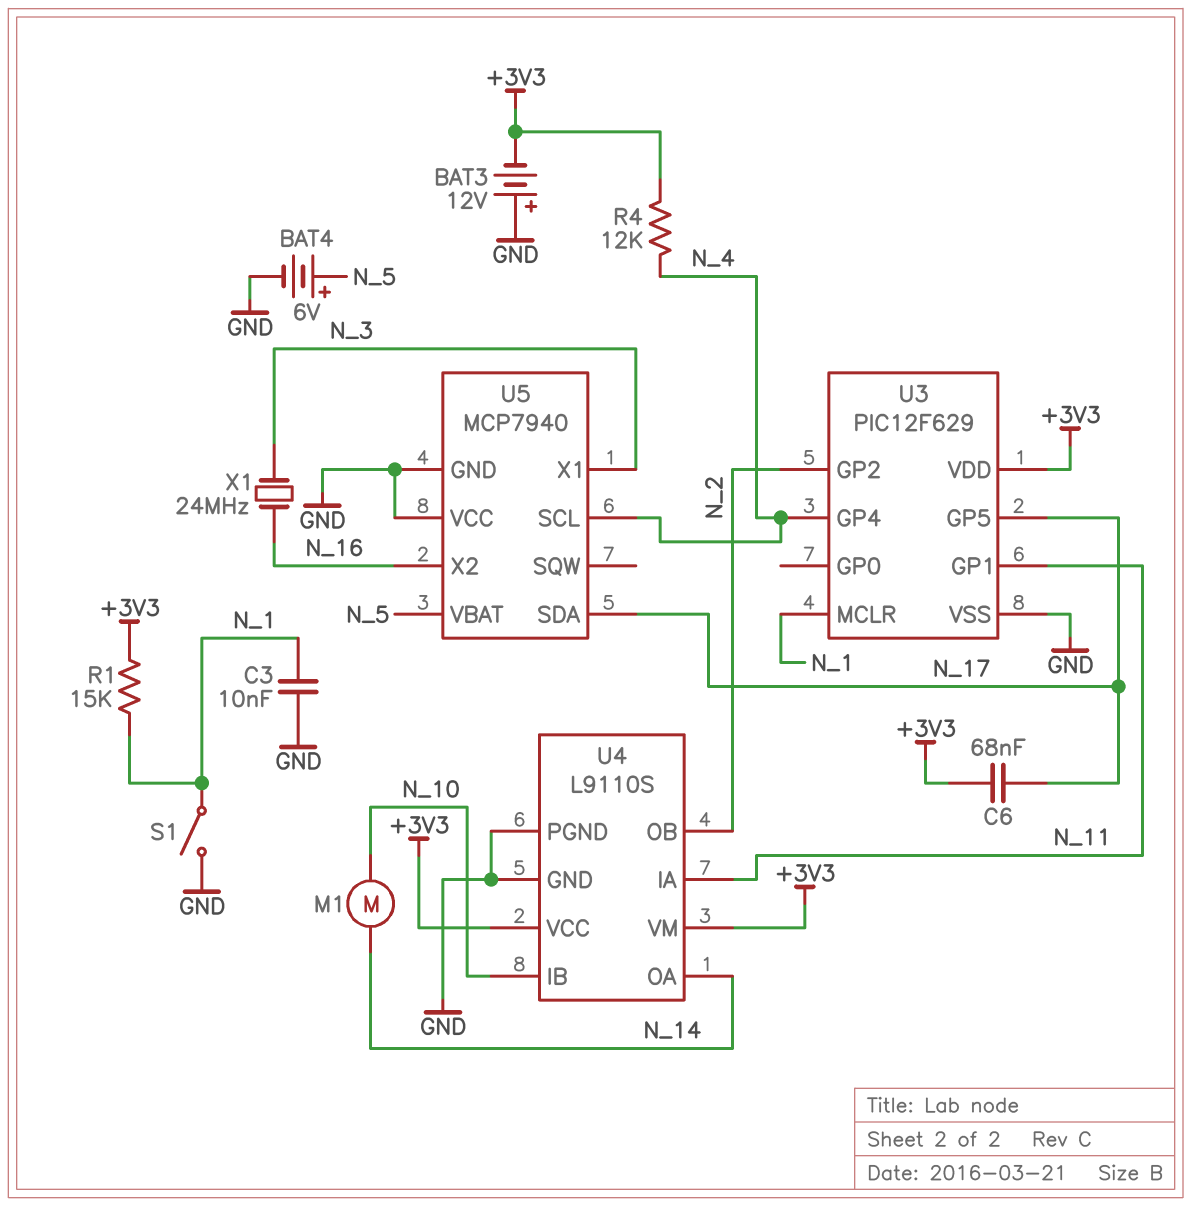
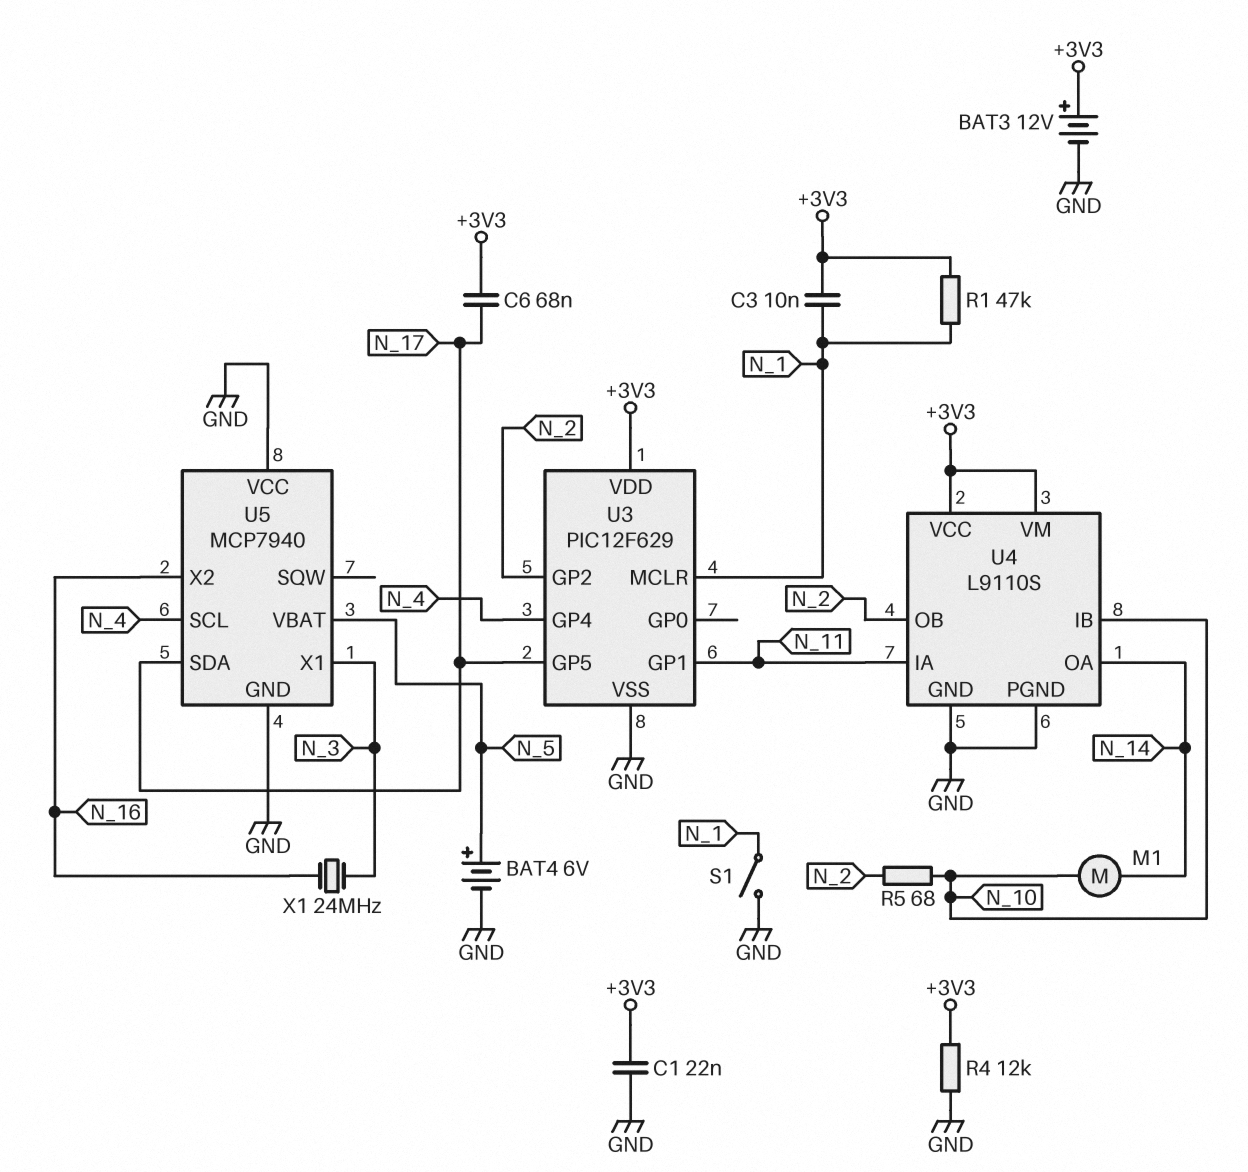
BAT3: 12V (plus GND, minus +3V3) -> 12V (plus +3V3, minus GND)
C1: none -> 22nF (+3V3, GND)
C3: 10nF (GND, N_1) -> 10nF (+3V3, N_1)
R1: 15k (+3V3, N_1) -> 47k (+3V3, N_1)
R4: 12k (+3V3, N_4) -> 12k (+3V3, GND)
R5: none -> 68 (N_2, N_10)

